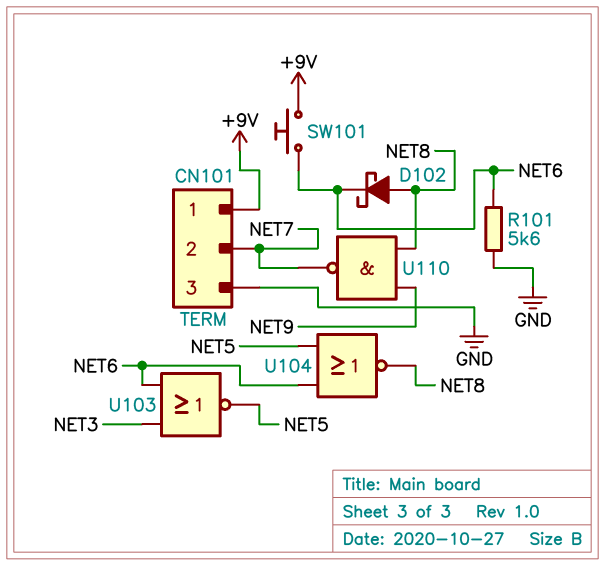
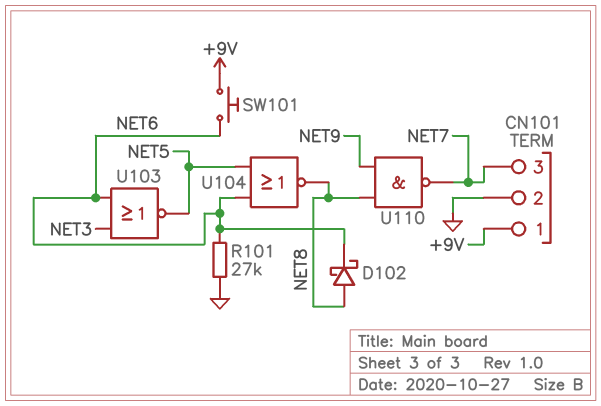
CN101 pin 2: NET7 -> GND
CN101 pin 3: GND -> NET7
R101: 5.6k (GND, NET6) -> 27k (GND, NET6)

